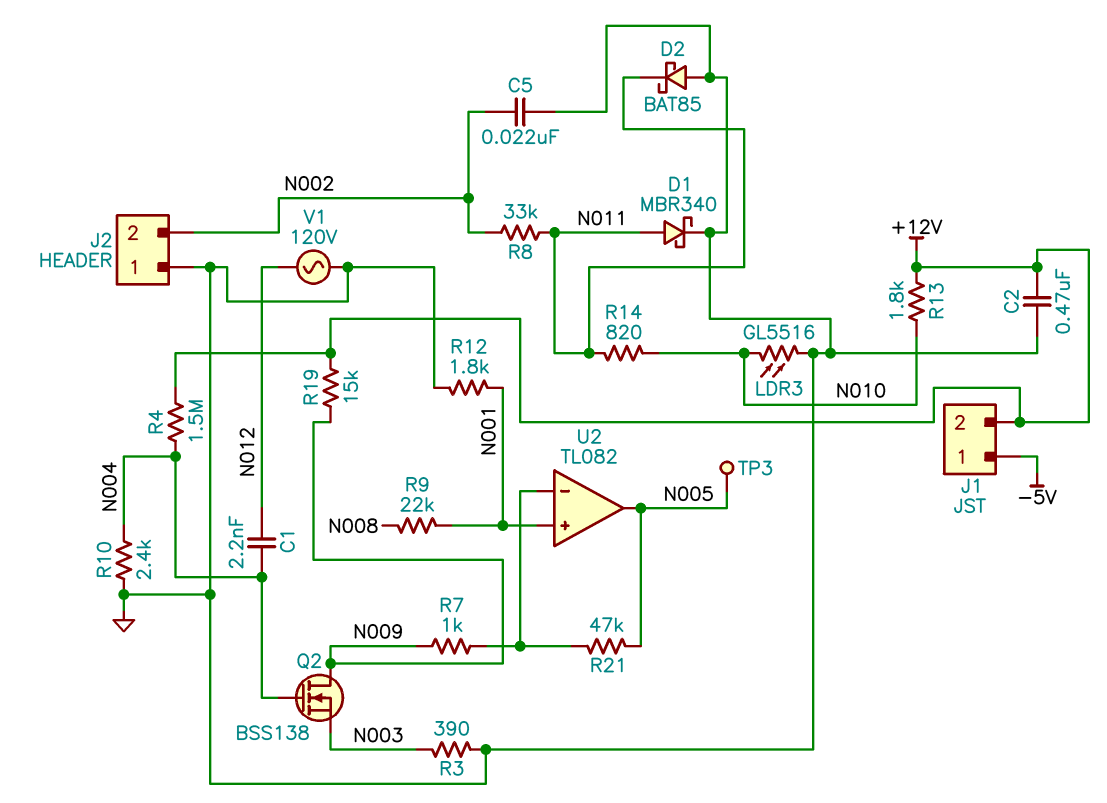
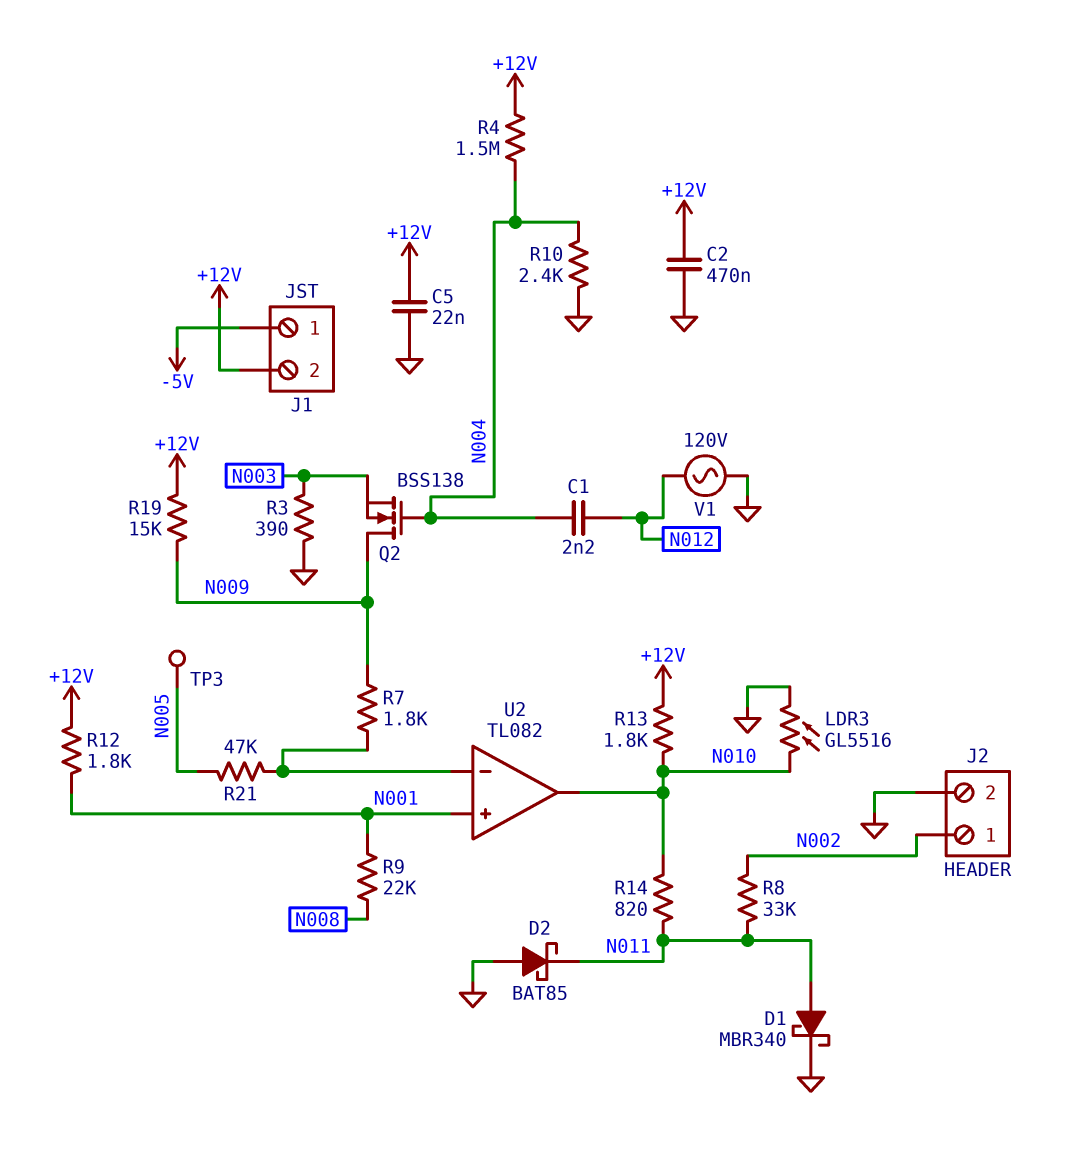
C5: 22nF (GND, N002) -> 22nF (+12V, GND)
J2 pin 1: GND -> N002
J2 pin 2: N002 -> GND
R7: 1k (N009, U2/in-) -> 1.8k (N009, U2/in-)
R12: 1.8k (GND, N001) -> 1.8k (+12V, N001)
U2 pin out: N005 -> N010

